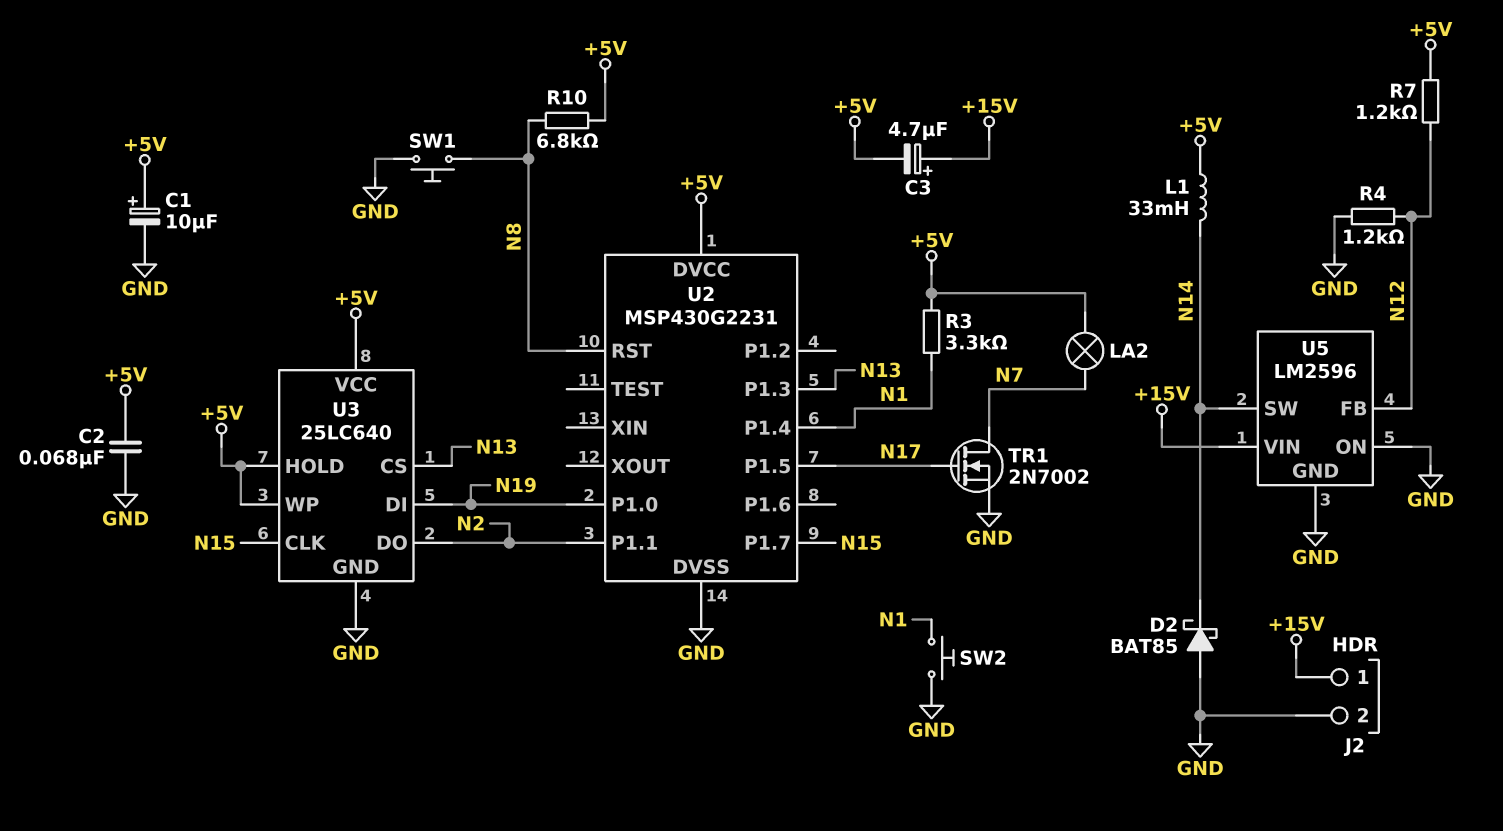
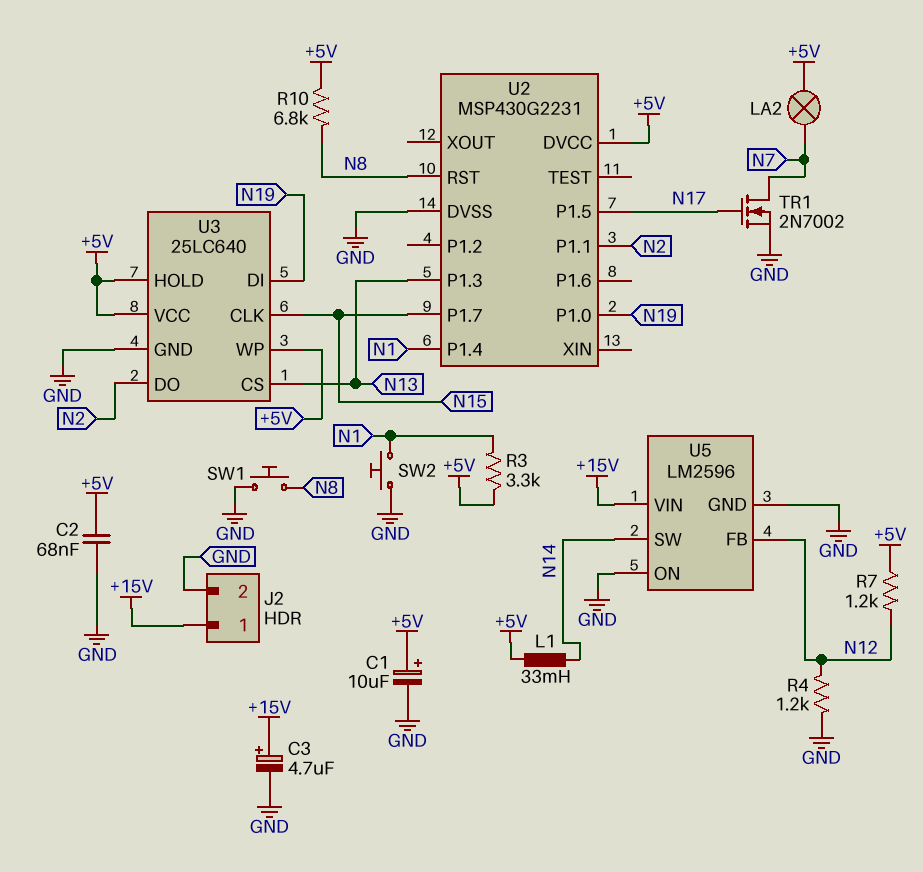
C3: 4.7uF (plus +15V, minus +5V) -> 4.7uF (plus +15V, minus GND)
D2: schottky BAT85 (A GND, K N14) -> none

